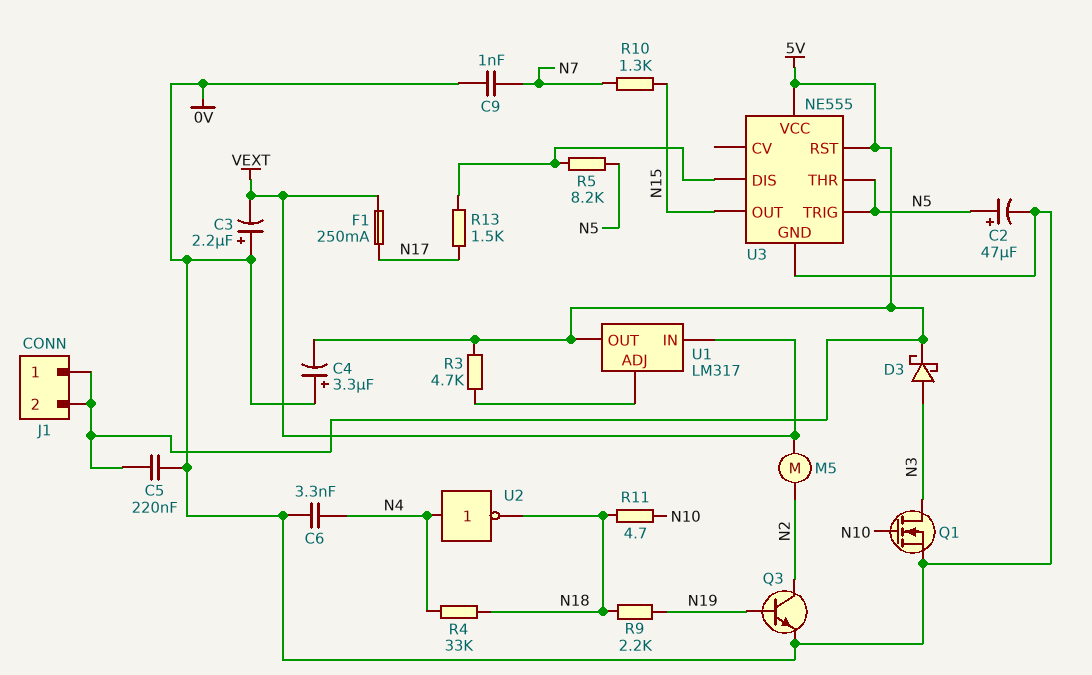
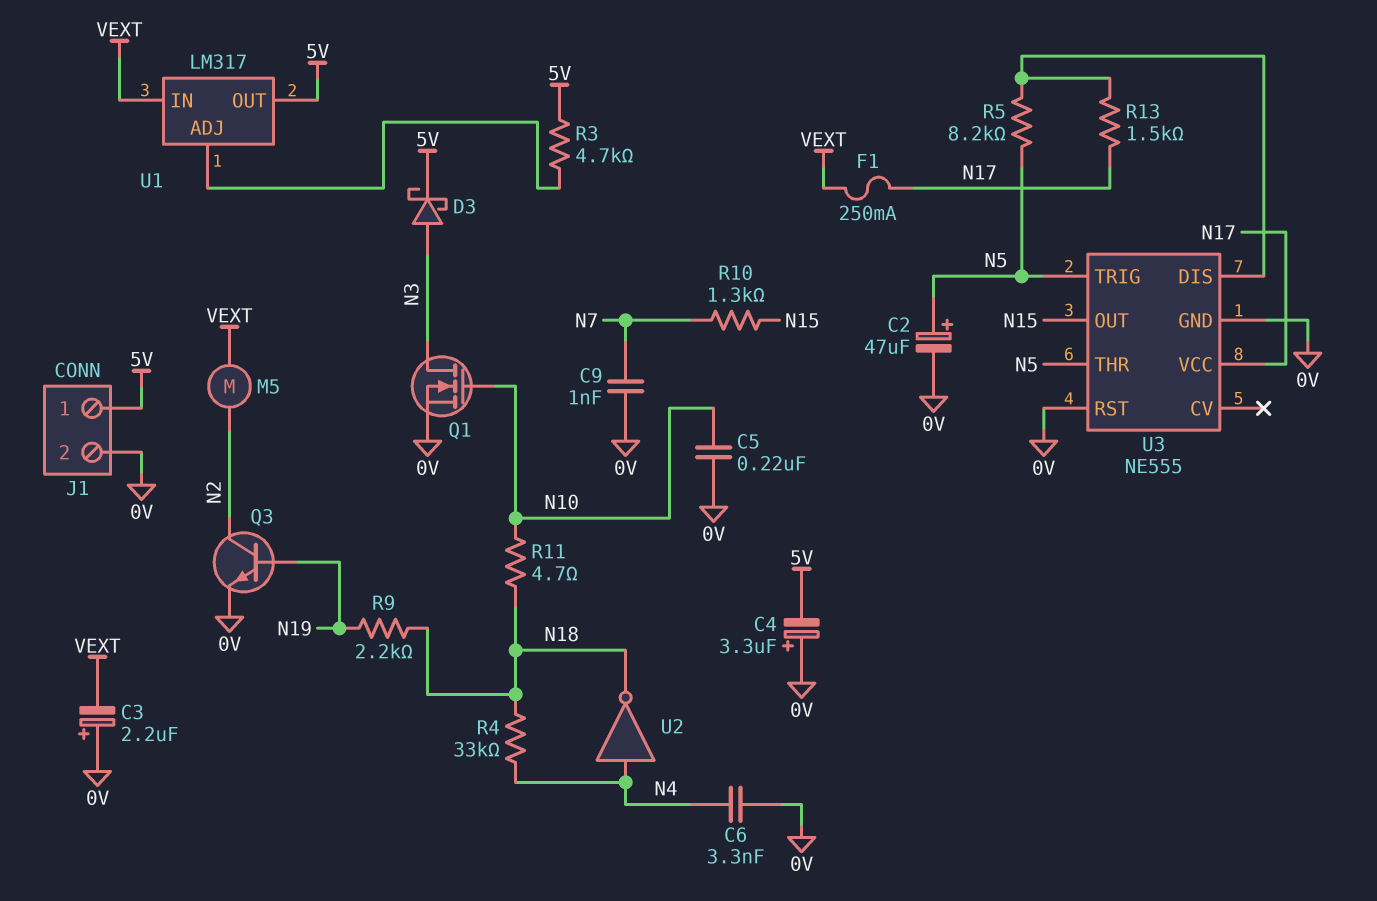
C5: 220nF (0V, 5V) -> 220nF (0V, N10)
J1 pin 2: 5V -> 0V
U3 pin RST: 5V -> 0V
U3 pin VCC: 5V -> N17

